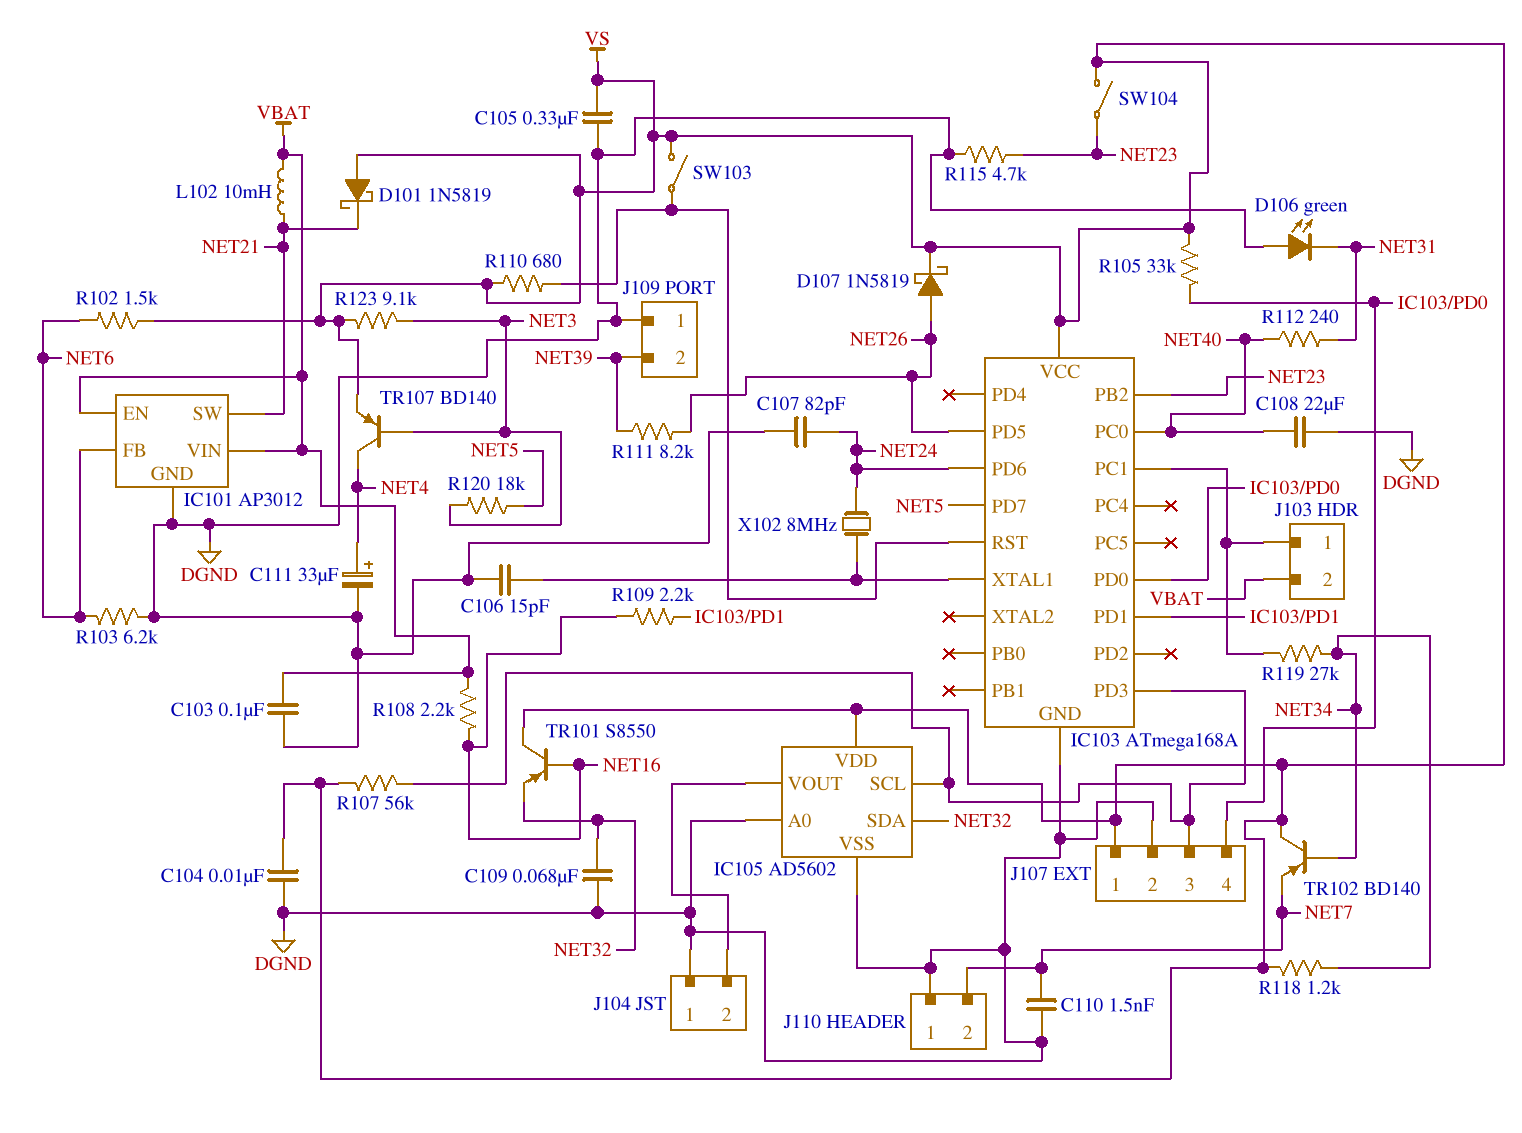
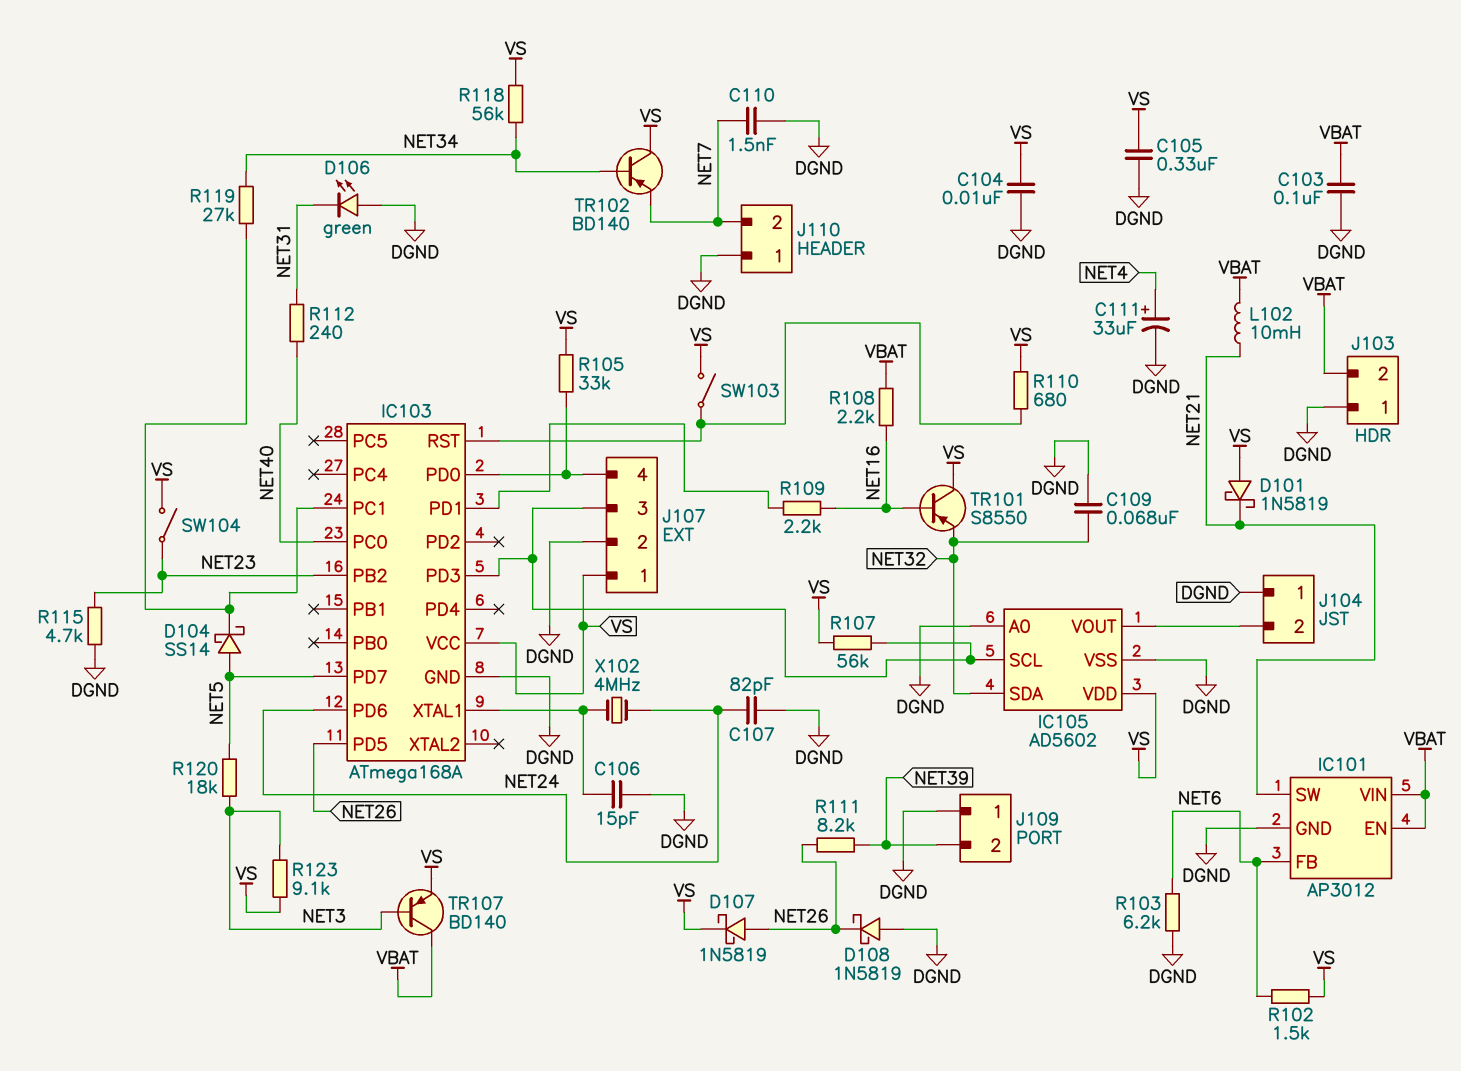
C108: 22uF (DGND, NET40) -> none
D104: none -> schottky SS14 (A NET5, K IC103/PC1)
D108: none -> schottky 1N5819 (A DGND, K NET26)
J103 pin 1: IC103/PC1 -> DGND
R118: 1.2k (NET34, VS) -> 56k (NET34, VS)
TR107: PNP BD140 (B NET3, C NET4, E VS) -> PNP BD140 (B NET3, C VBAT, E VS)
X102: 8MHz (IC103/XTAL1, NET24) -> 4MHz (IC103/XTAL1, NET24)

